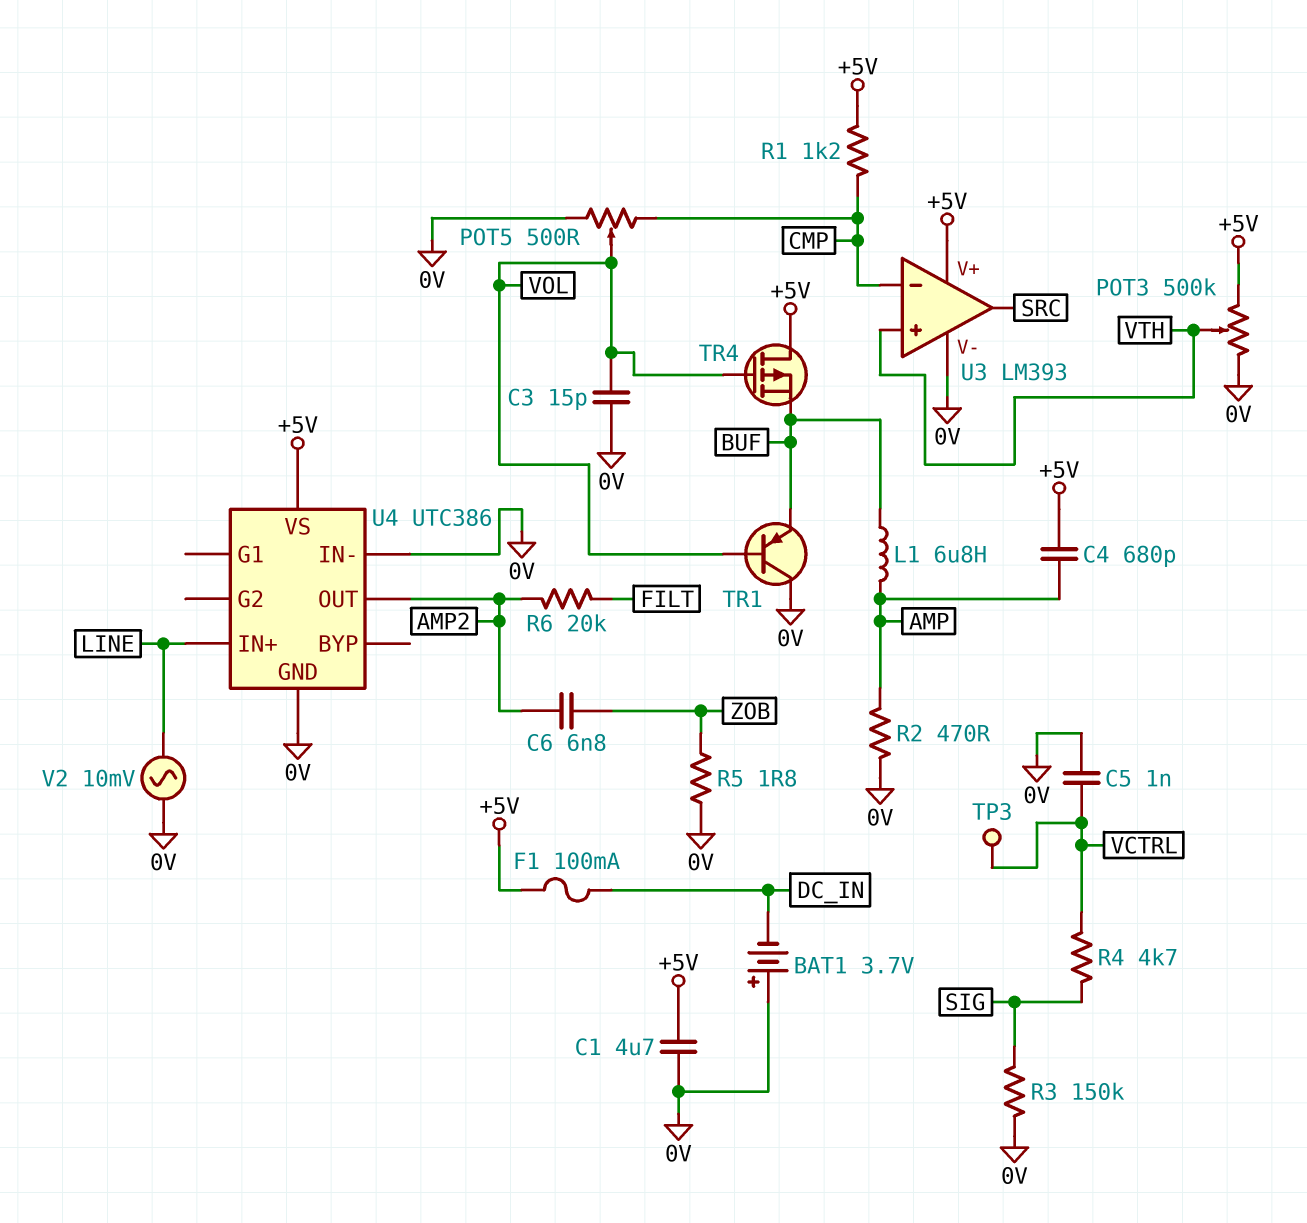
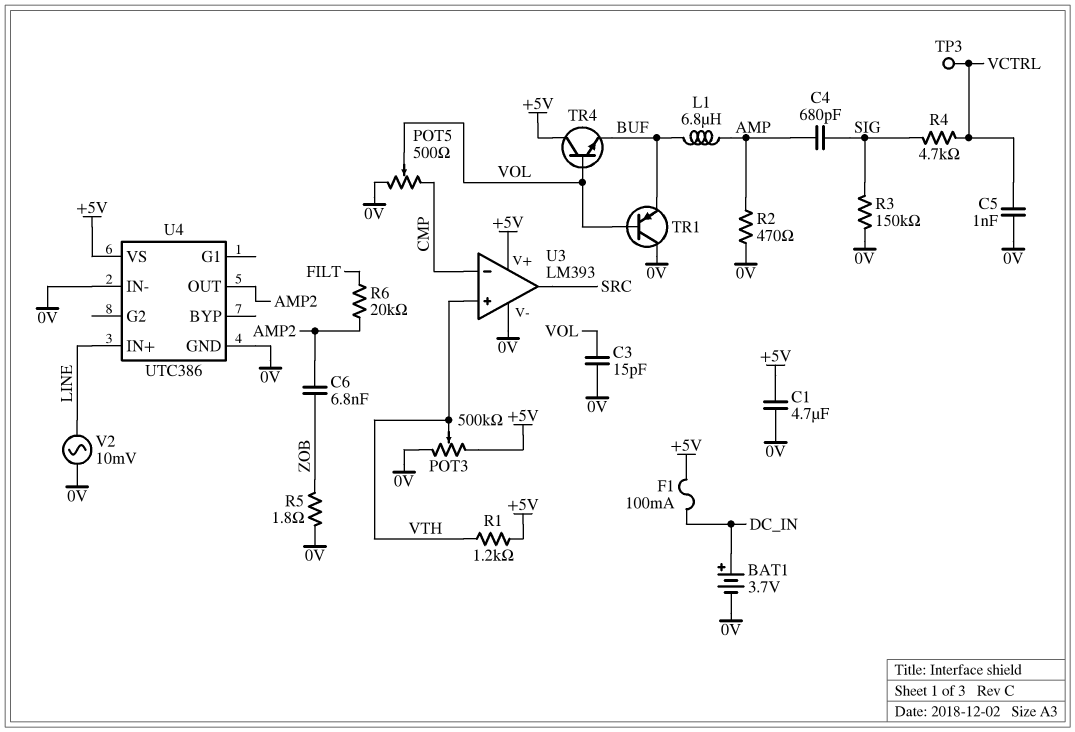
BAT1: 3.7V (plus 0V, minus DC_IN) -> 3.7V (plus DC_IN, minus 0V)
C4: 680pF (+5V, AMP) -> 680pF (AMP, SIG)
R1: 1.2k (+5V, CMP) -> 1.2k (+5V, VTH)
TR4: PMOS (G VOL, D +5V, S BUF) -> NPN (B VOL, C +5V, E BUF)

